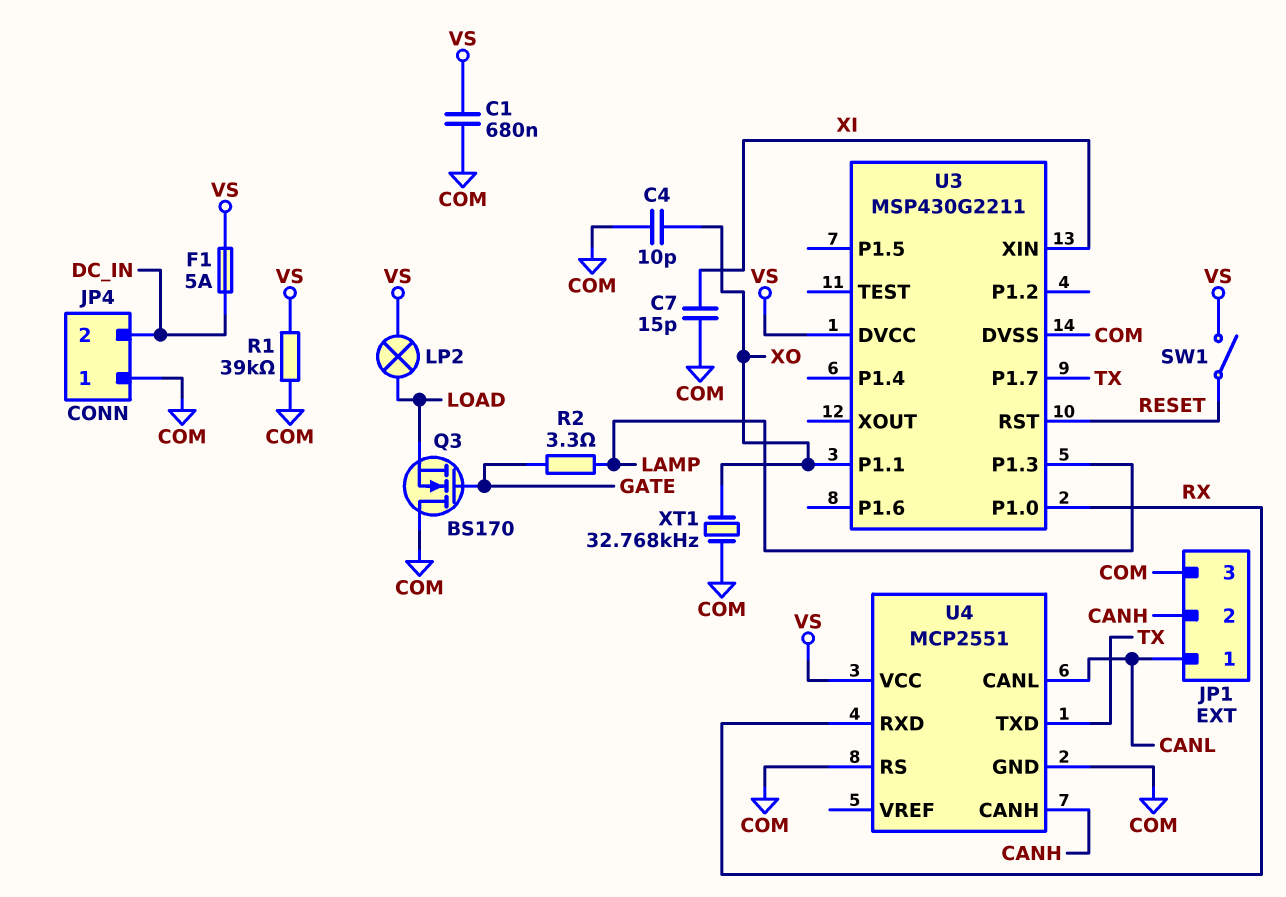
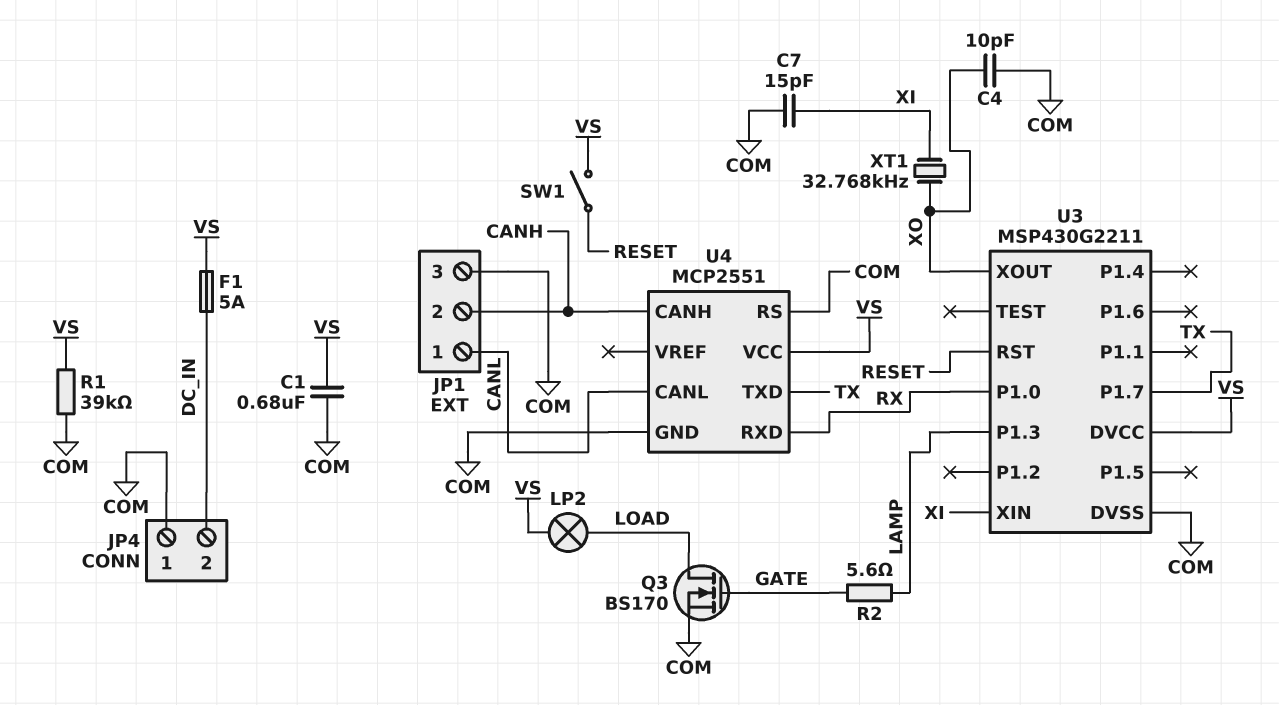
Q3: NMOS BS170 (G GATE, D COM, S LOAD) -> NMOS BS170 (G GATE, D LOAD, S COM)
R2: 3.3 (GATE, LAMP) -> 5.6 (GATE, LAMP)
U3 pin P1.1: XO -> none
U3 pin XOUT: none -> XO
XT1: 32.768kHz (COM, XO) -> 32.768kHz (XI, XO)

